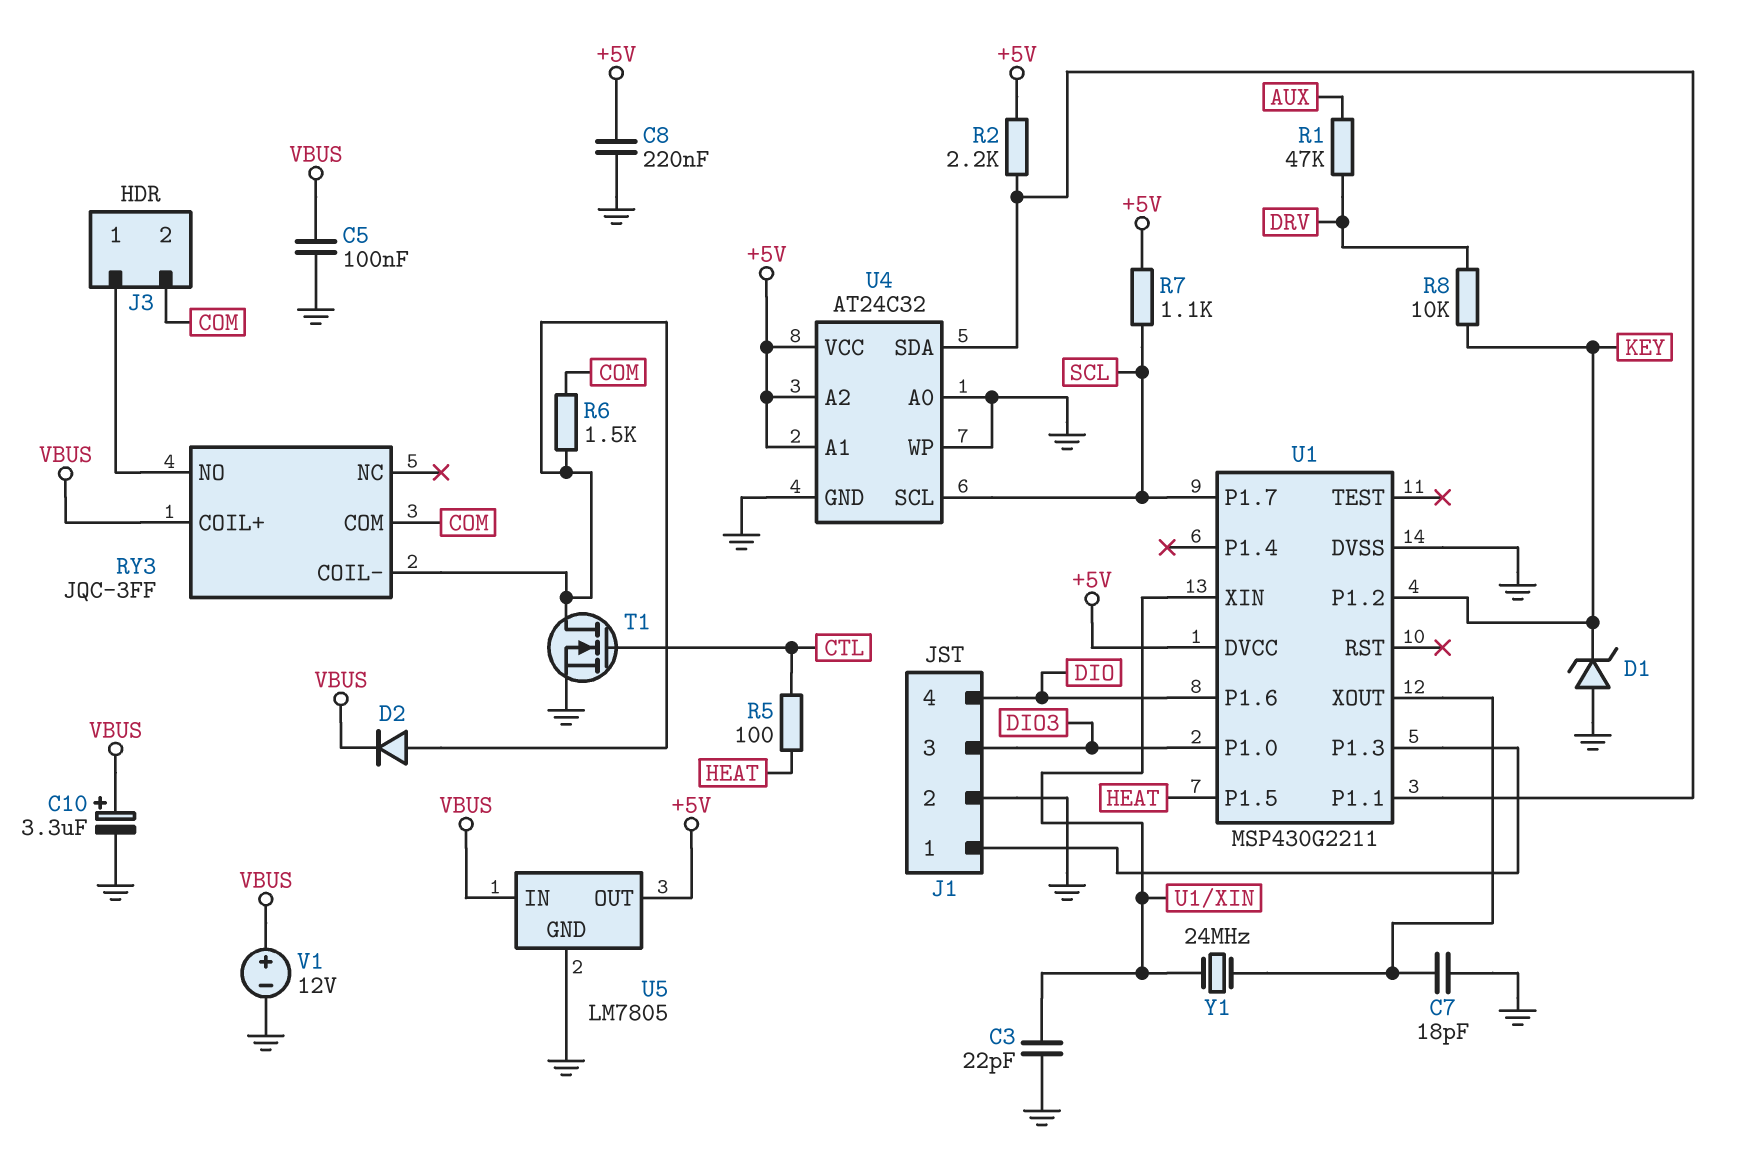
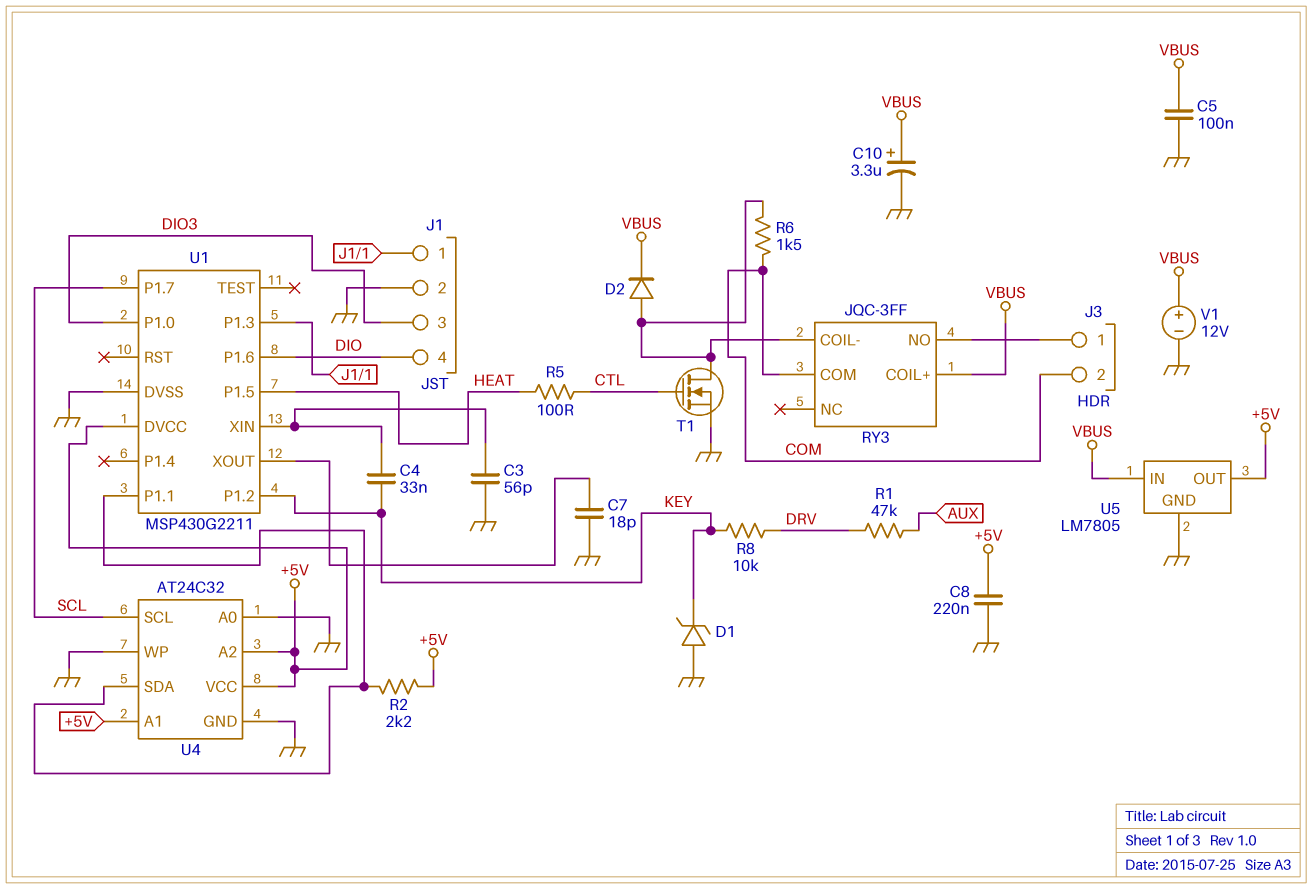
C3: 22pF (GND, U1/XIN) -> 56pF (GND, U1/XIN)
C4: none -> 33nF (KEY, U1/XIN)
R7: 1.1k (+5V, SCL) -> none
Y1: 24MHz (U1/XIN, U1/XOUT) -> none

